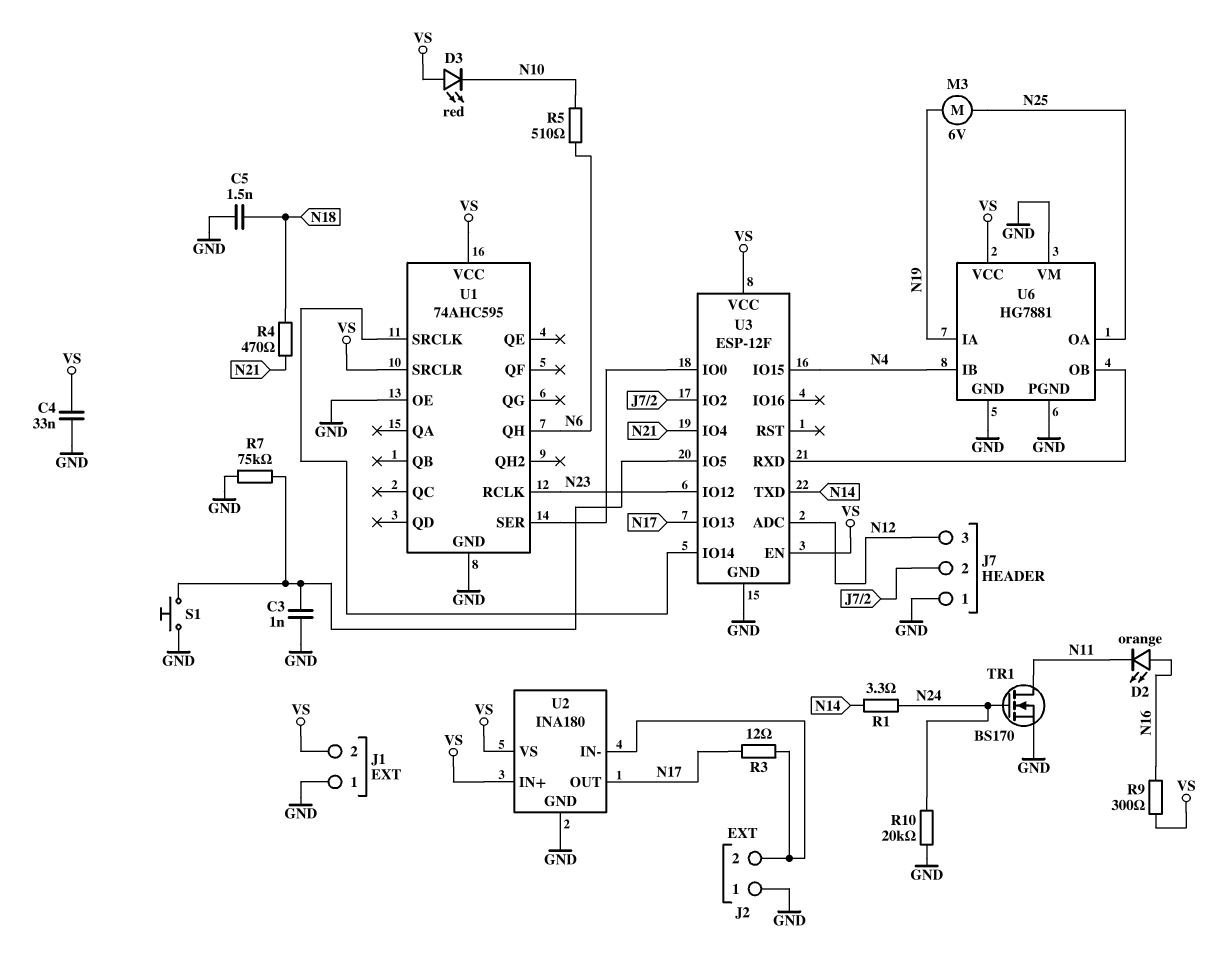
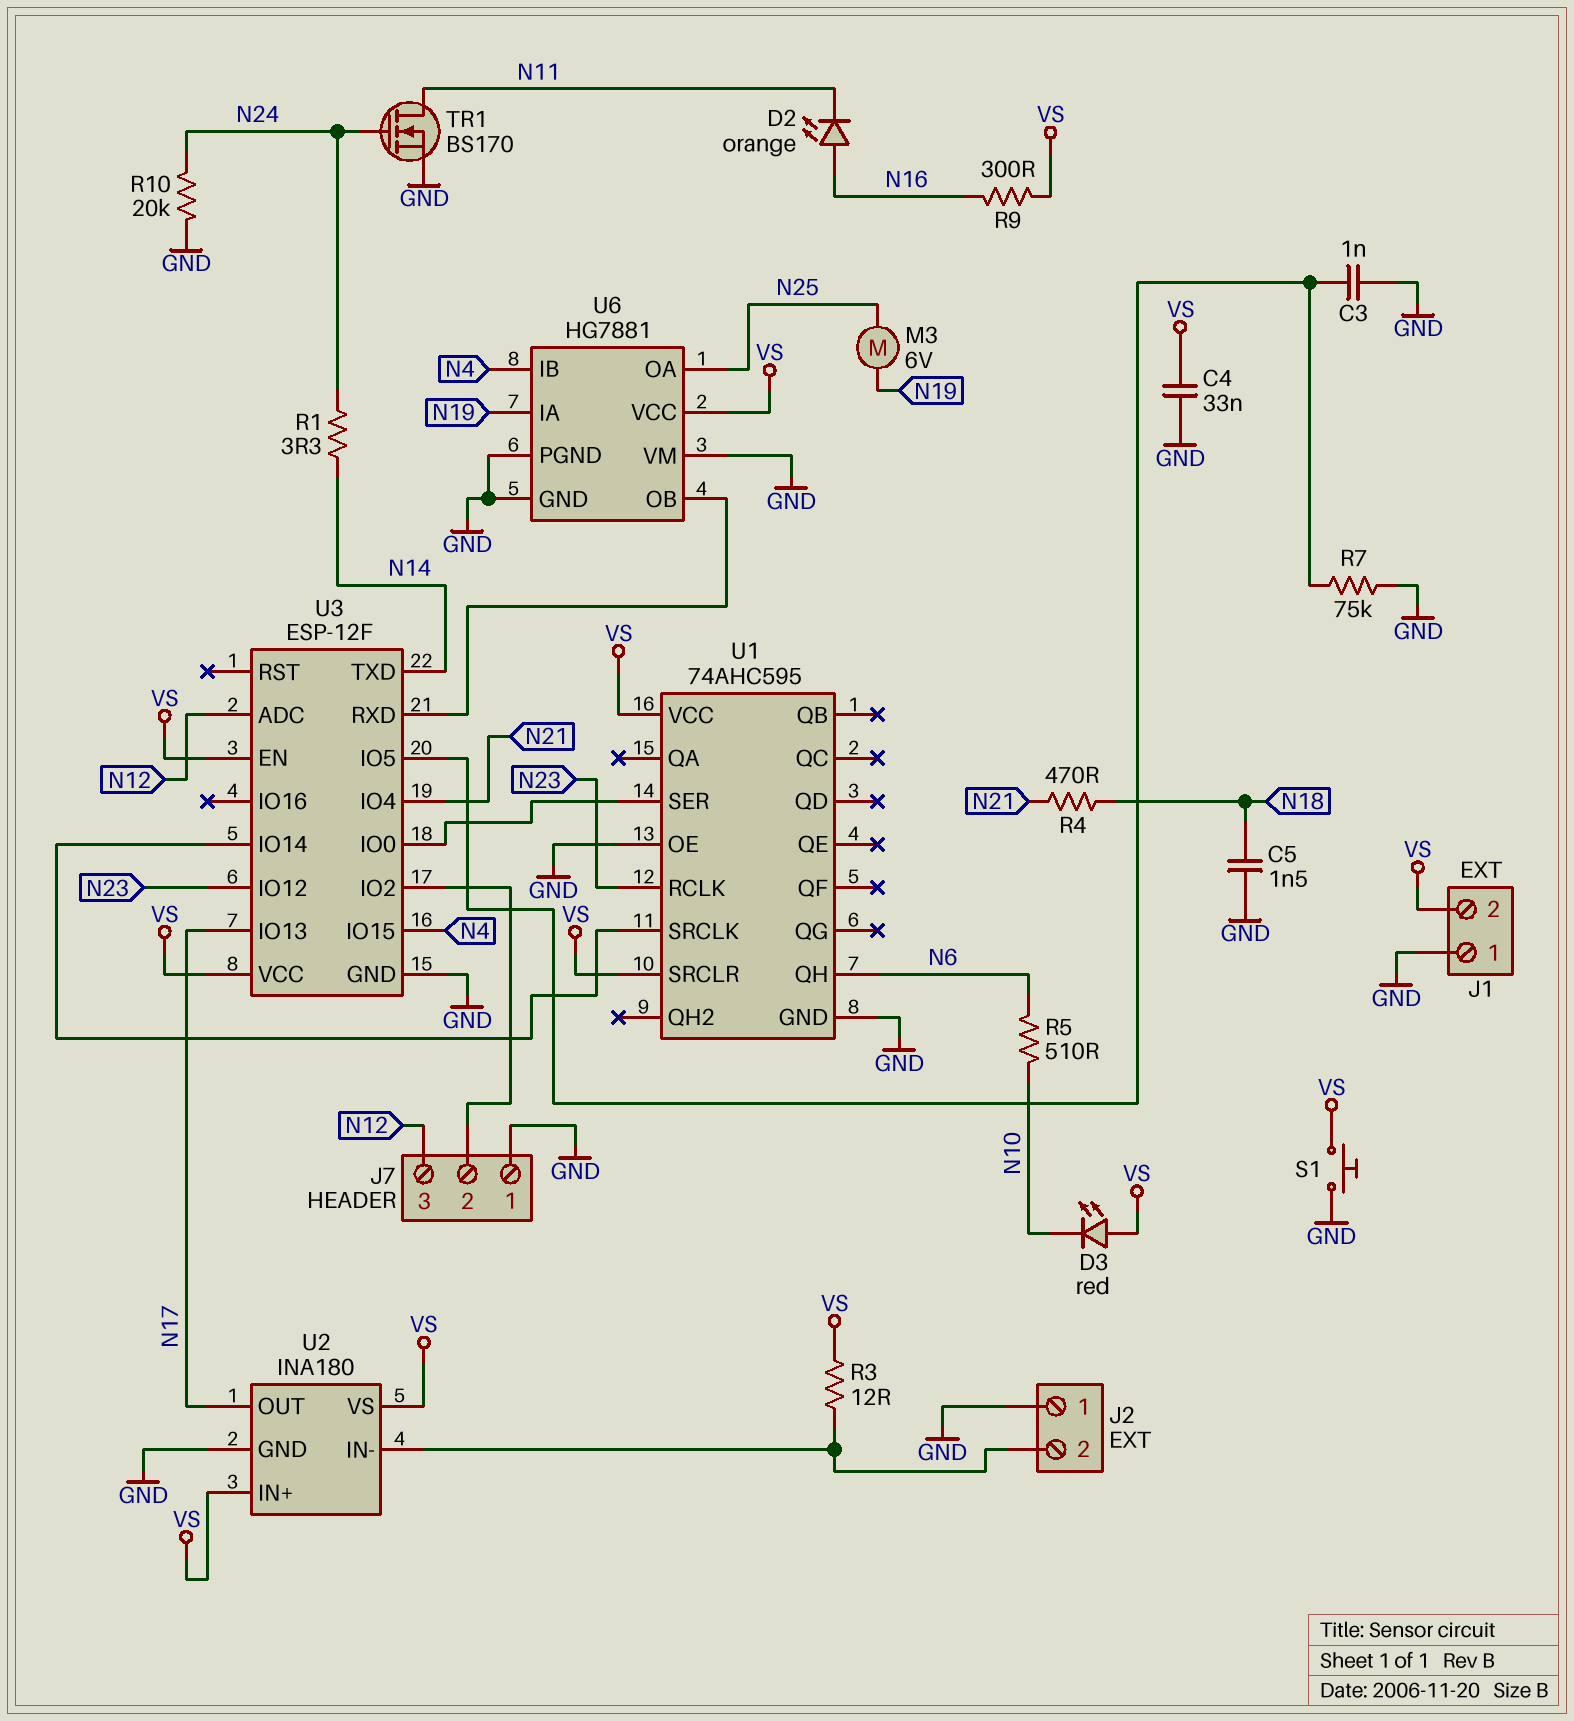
R3: 12 (J2/2, N17) -> 12 (J2/2, VS)
S1: button (GND, U3/IO5) -> button (GND, VS)

